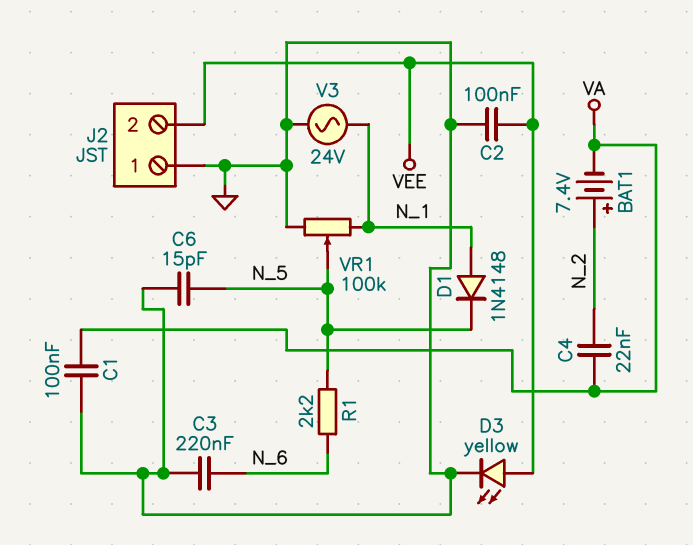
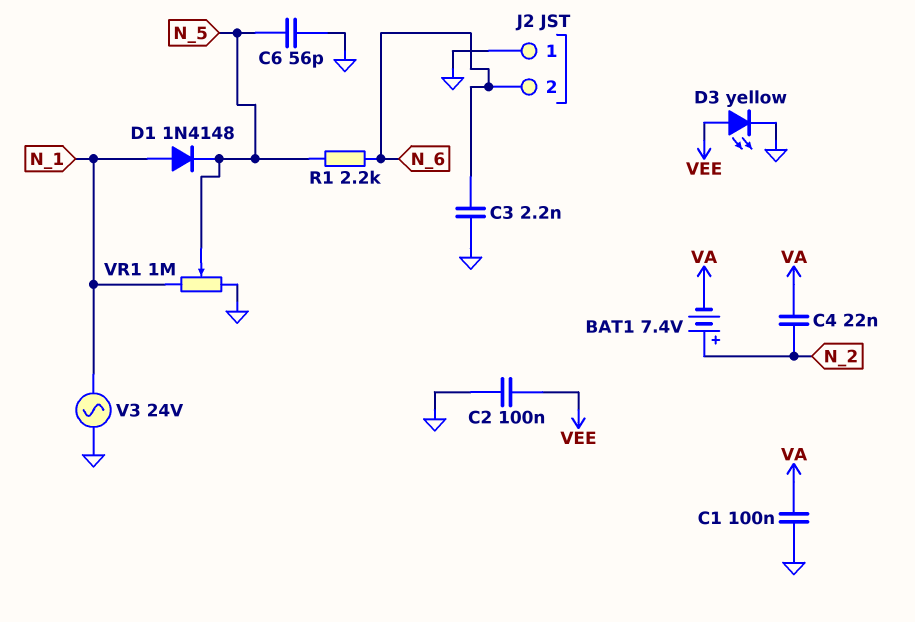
C3: 220nF (GND, N_6) -> 2.2nF (GND, N_6)
C6: 15pF (GND, N_5) -> 56pF (GND, N_5)
J2 pin 2: VEE -> N_6
VR1: 100k (GND, N_1, wiper N_5) -> 1M (GND, N_1, wiper N_5)

